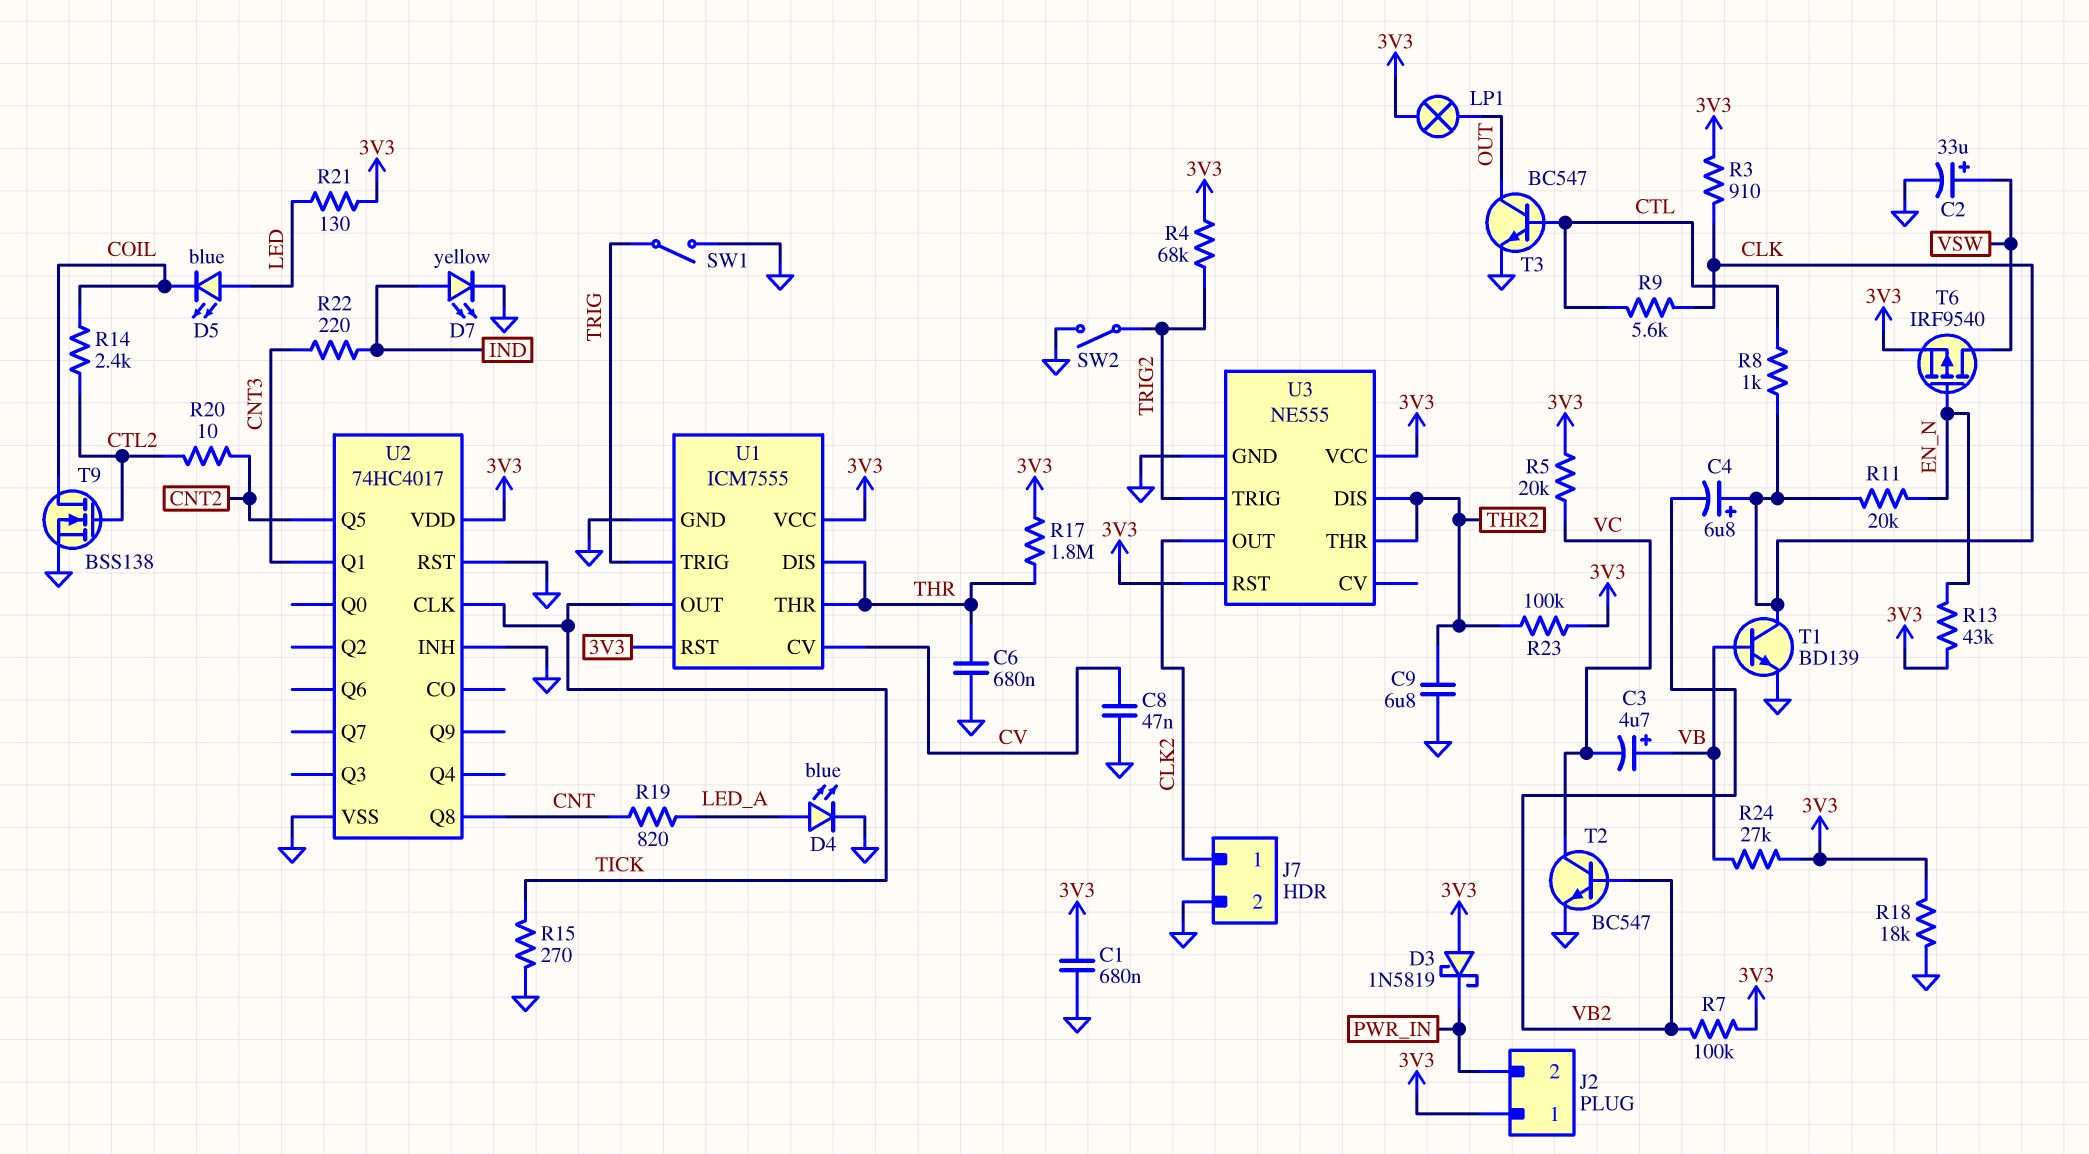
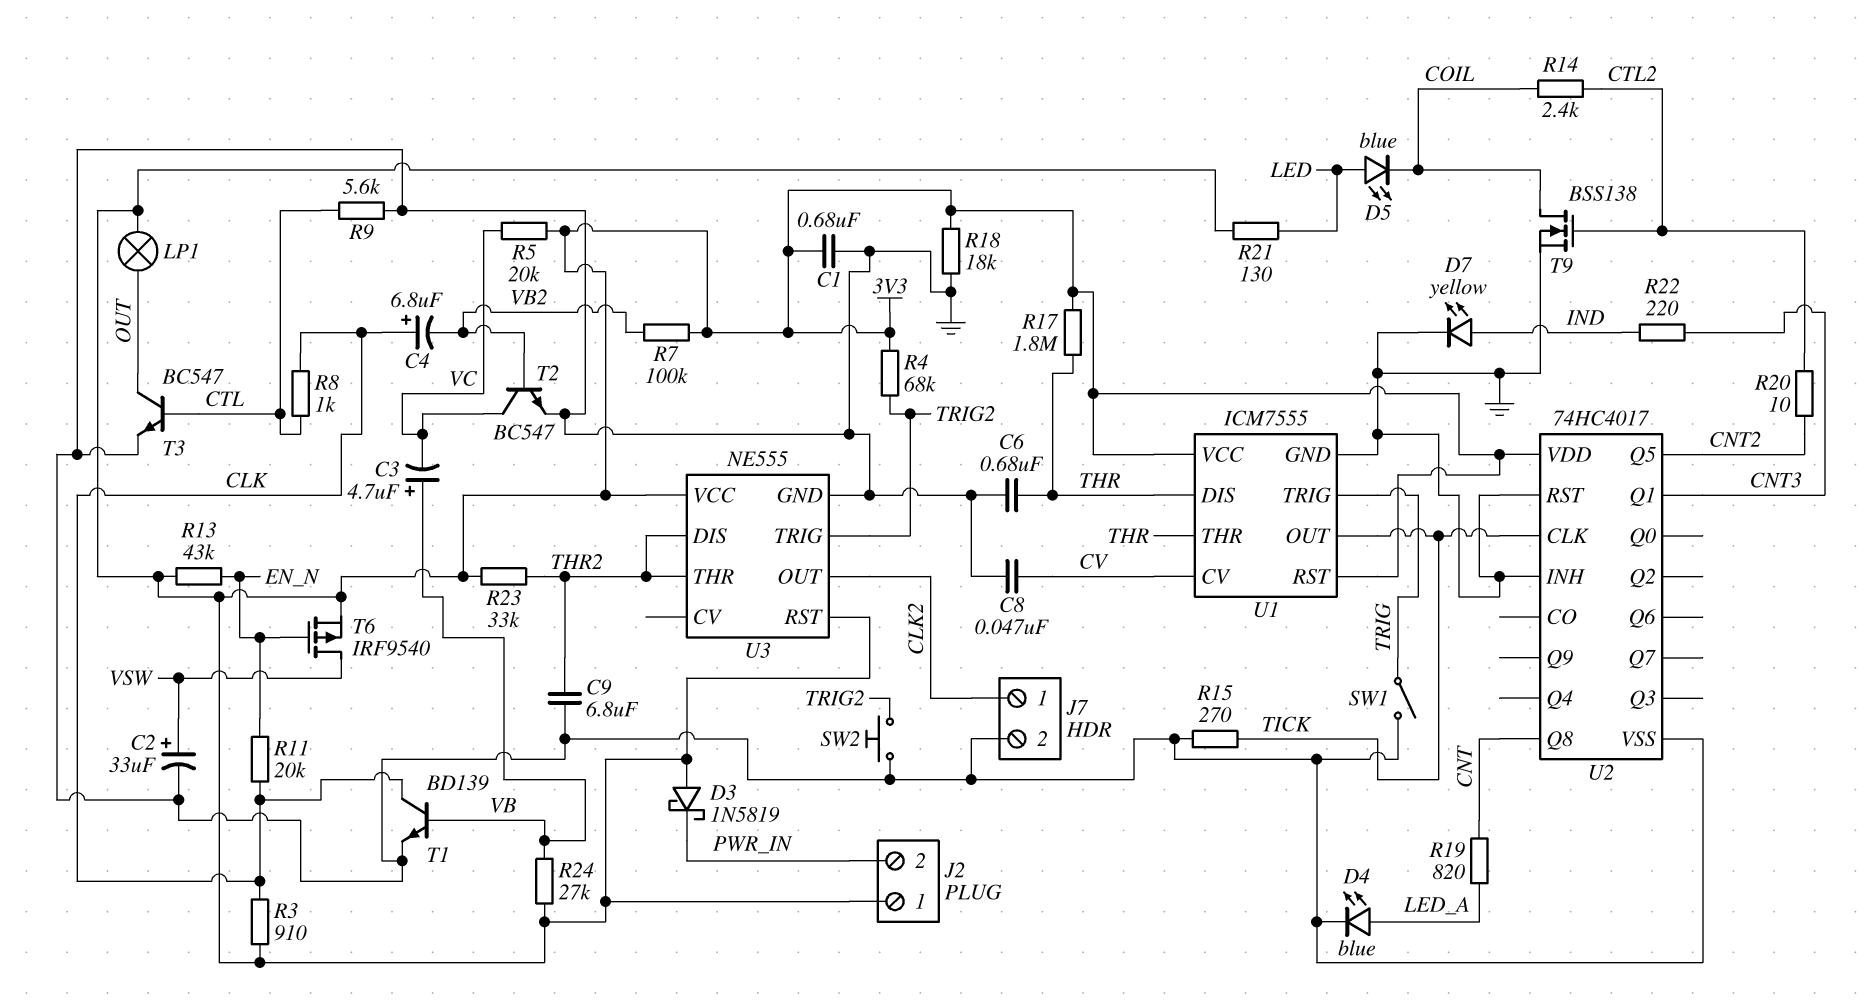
R9: 5.6k (CLK, CTL) -> 5.6k (CTL, GND)
R23: 100k (3V3, THR2) -> 33k (3V3, THR2)
SW2: switch (GND, TRIG2) -> button (GND, TRIG2)

